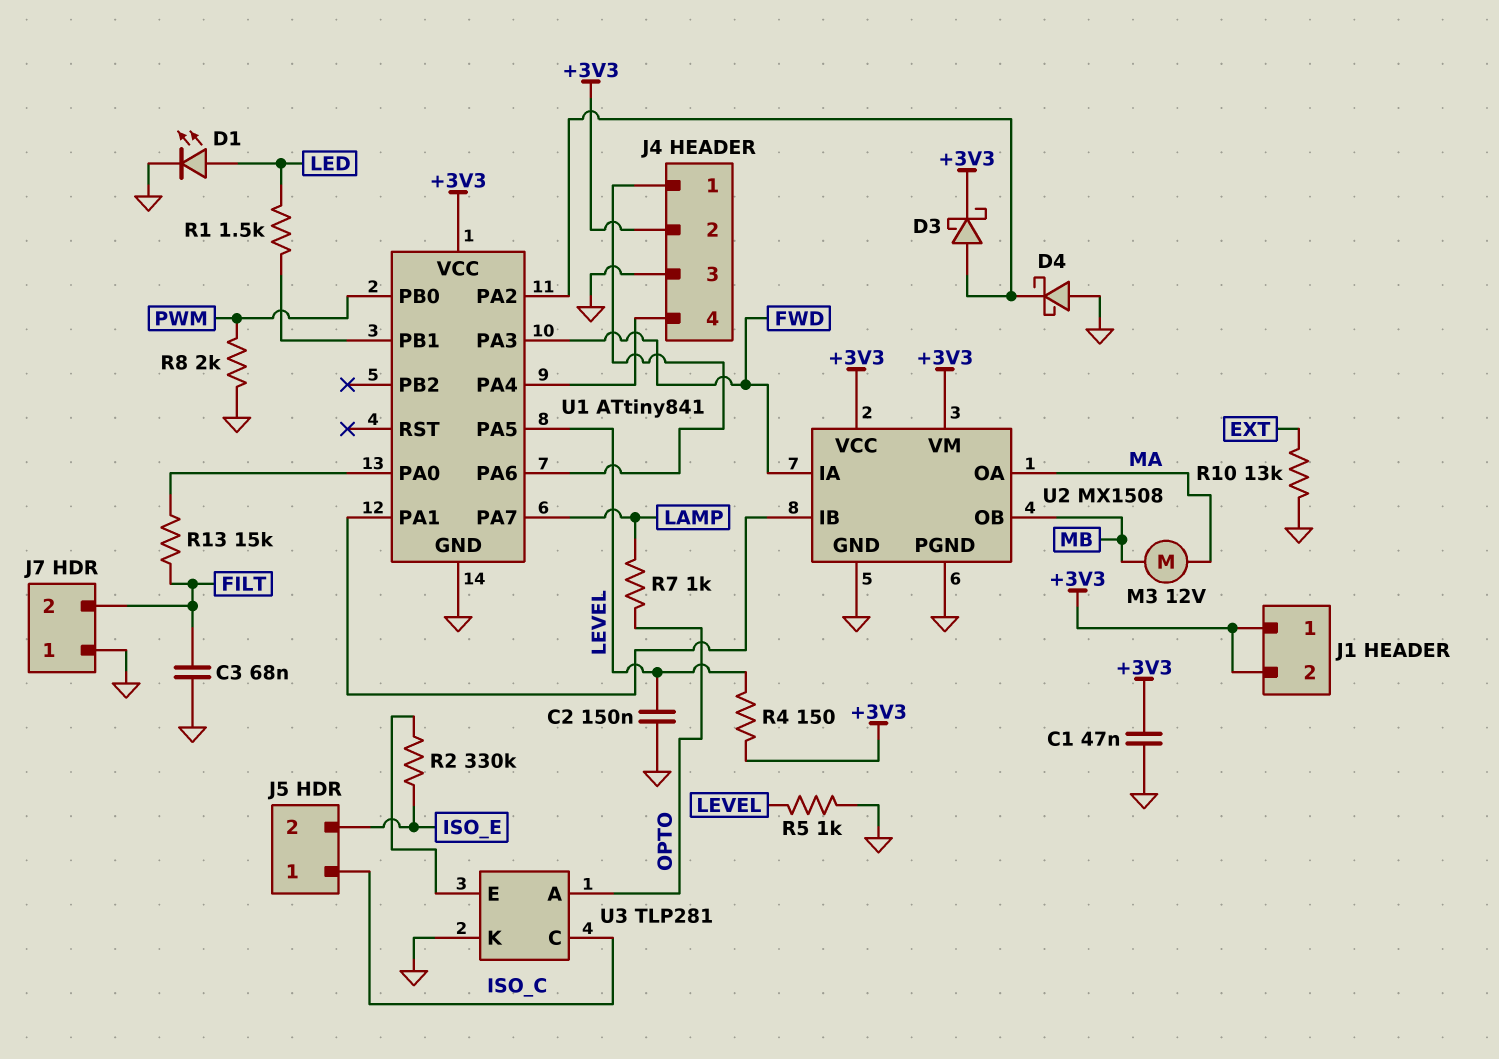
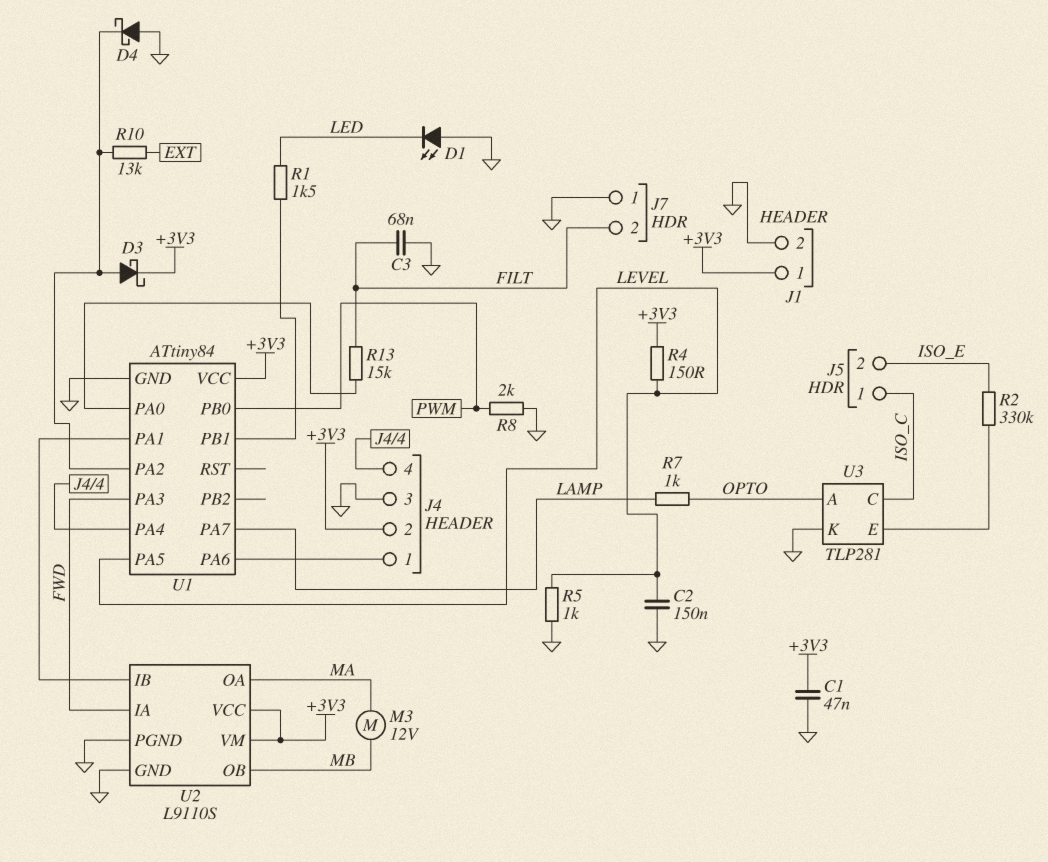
D1: LED (A LED, K GND) -> LED (A GND, K LED)
J1 pin 2: +3V3 -> GND
R10: 13k (EXT, GND) -> 13k (EXT, U1/PA2)
U1: ATtiny841 -> ATtiny84
U2: MX1508 -> L9110S

